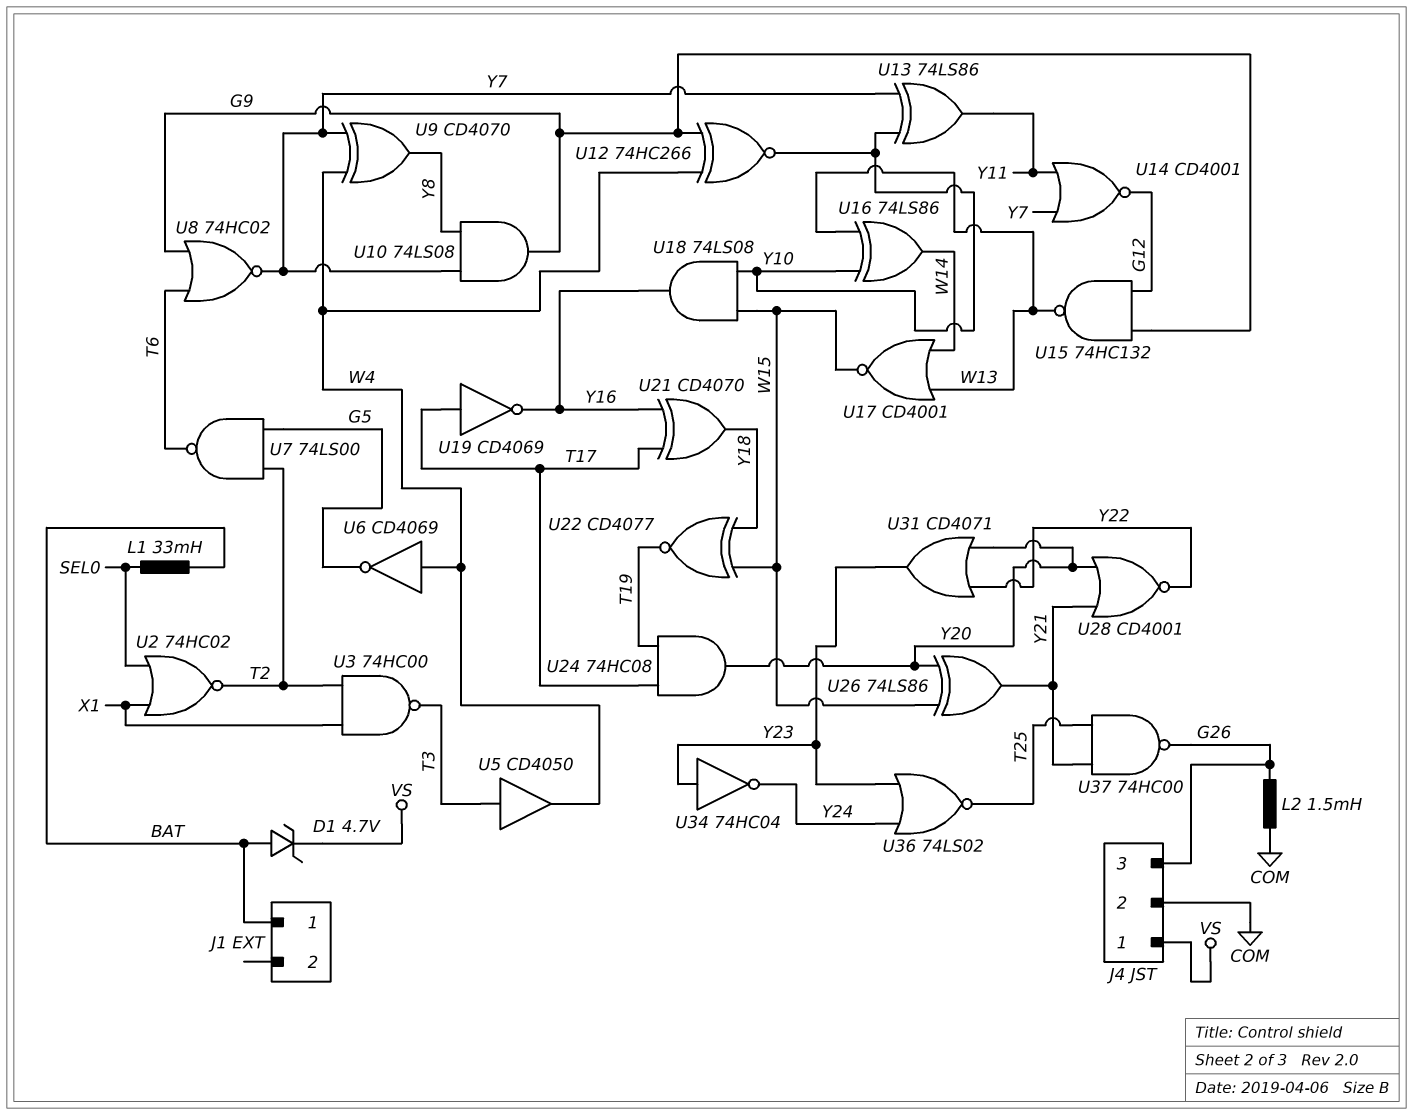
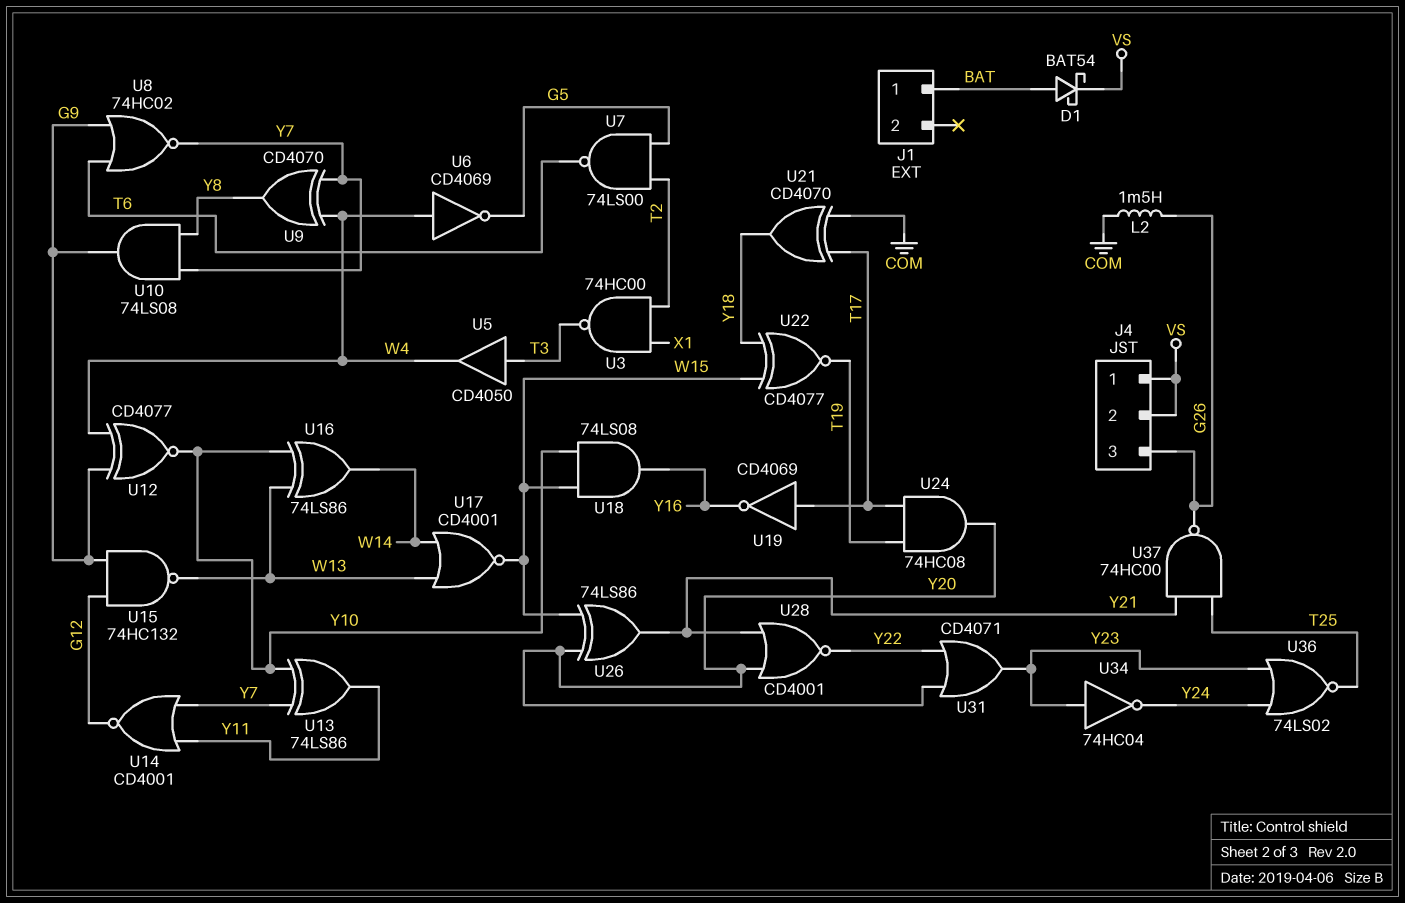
D1: zener 4.7V (A BAT, K VS) -> schottky BAT54 (A BAT, K VS)
J4 pin 2: COM -> VS
L1: 33mH (BAT, SEL0) -> none
U2: NOR 74HC02 (in SEL0, in X1, out T2) -> none
U12: XNOR 74HC266 (in G9, in W4, out Y10) -> XNOR CD4077 (in G9, in W4, out Y10)
U21: XOR CD4070 (in T17, in Y16, out Y18) -> XOR CD4070 (in COM, in T17, out Y18)

